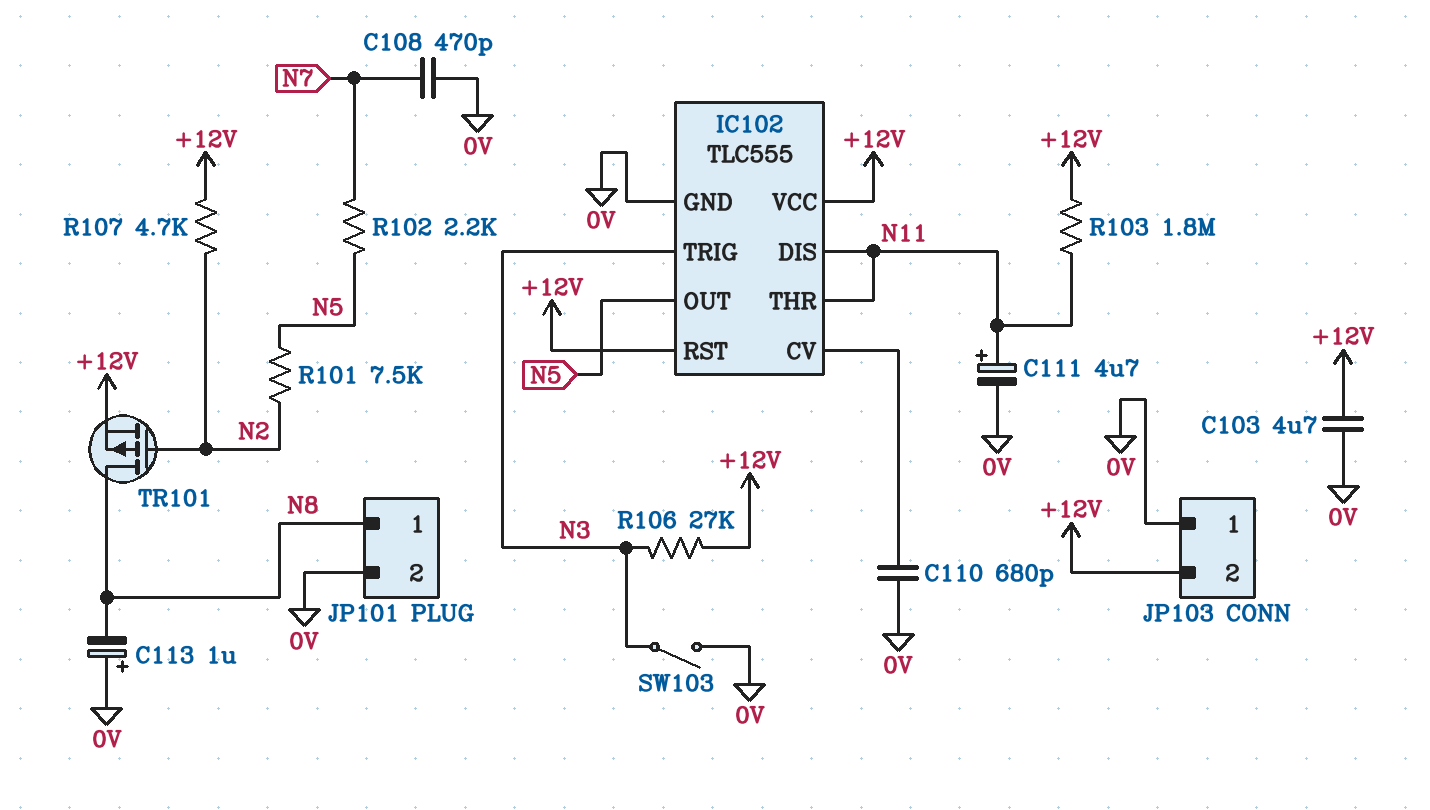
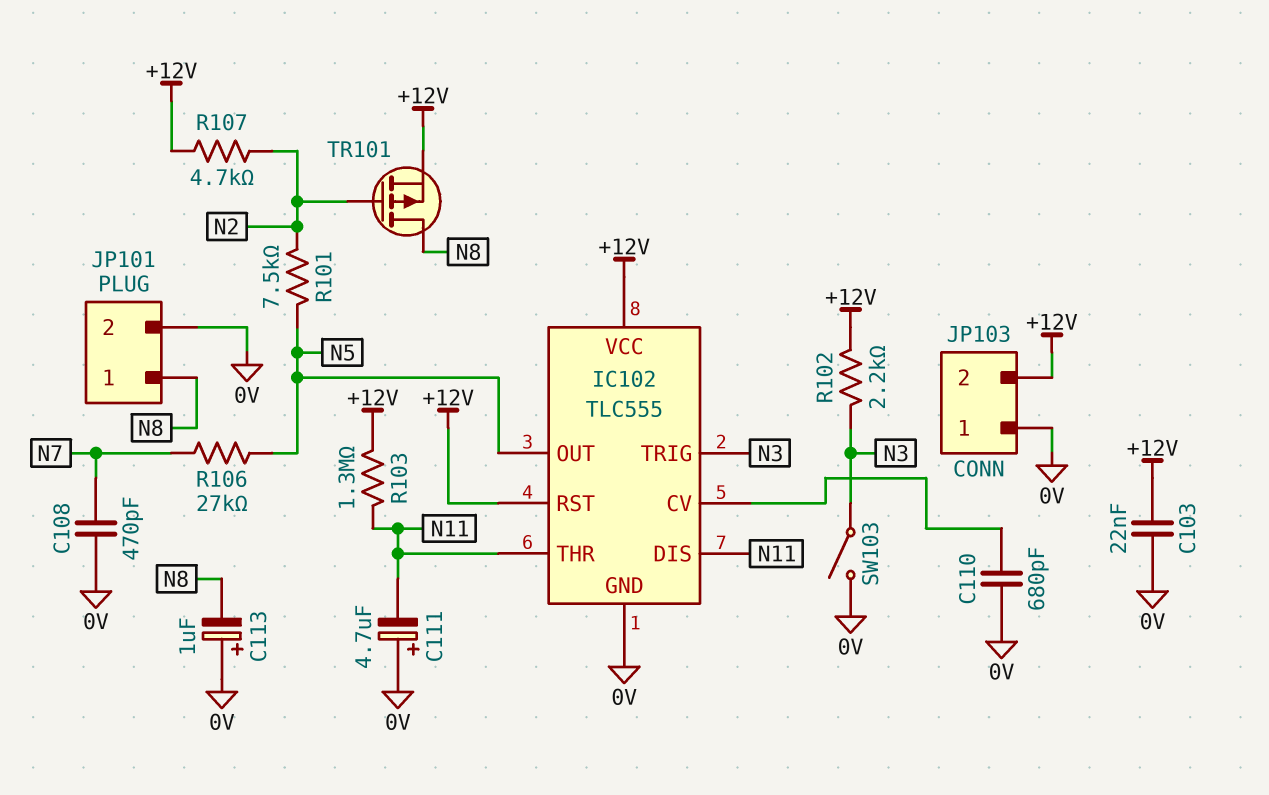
C103: 4.7uF (+12V, 0V) -> 22nF (+12V, 0V)
C111: 4.7uF (plus N11, minus 0V) -> 4.7uF (plus 0V, minus N11)
R102: 2.2k (N5, N7) -> 2.2k (+12V, N3)
R103: 1.8M (+12V, N11) -> 1.3M (+12V, N11)
R106: 27k (+12V, N3) -> 27k (N5, N7)

